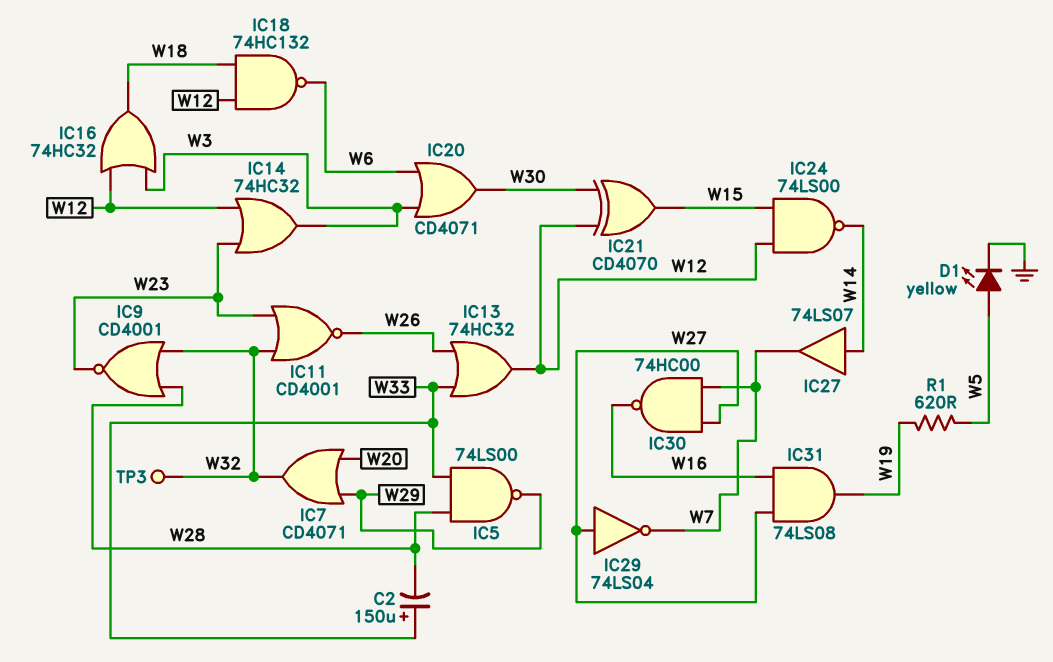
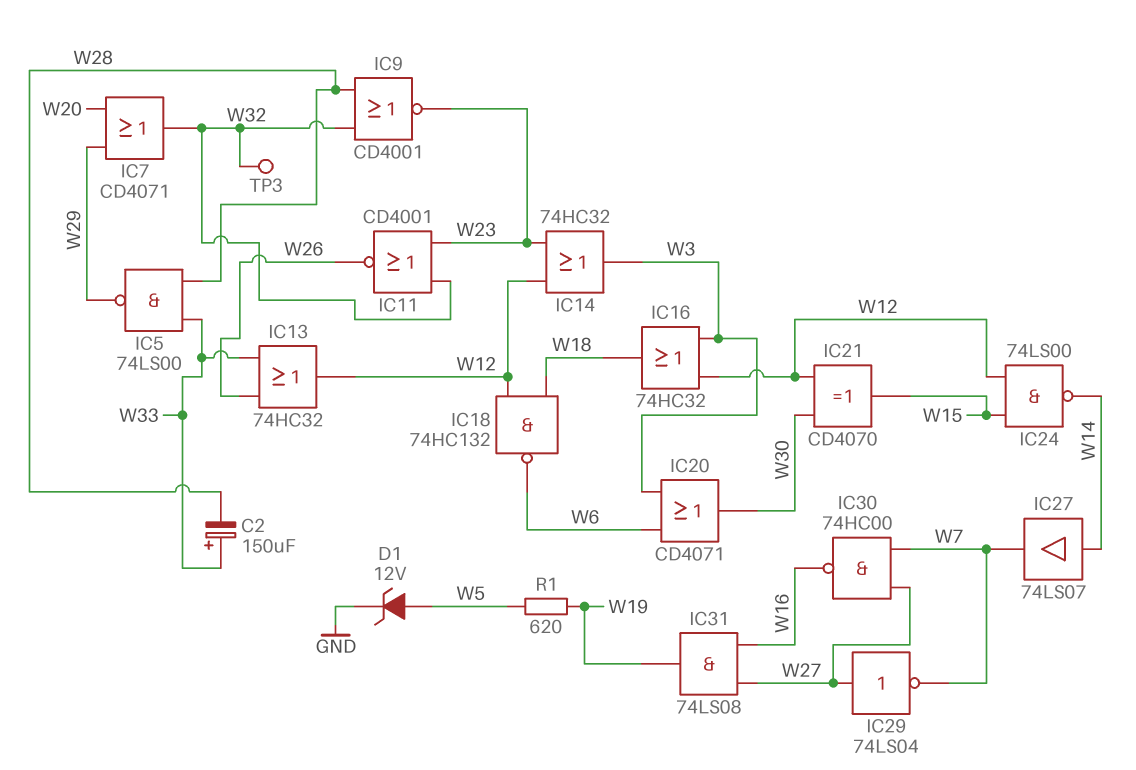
D1: LED yellow (A W5, K GND) -> zener 12V (A W5, K GND)

